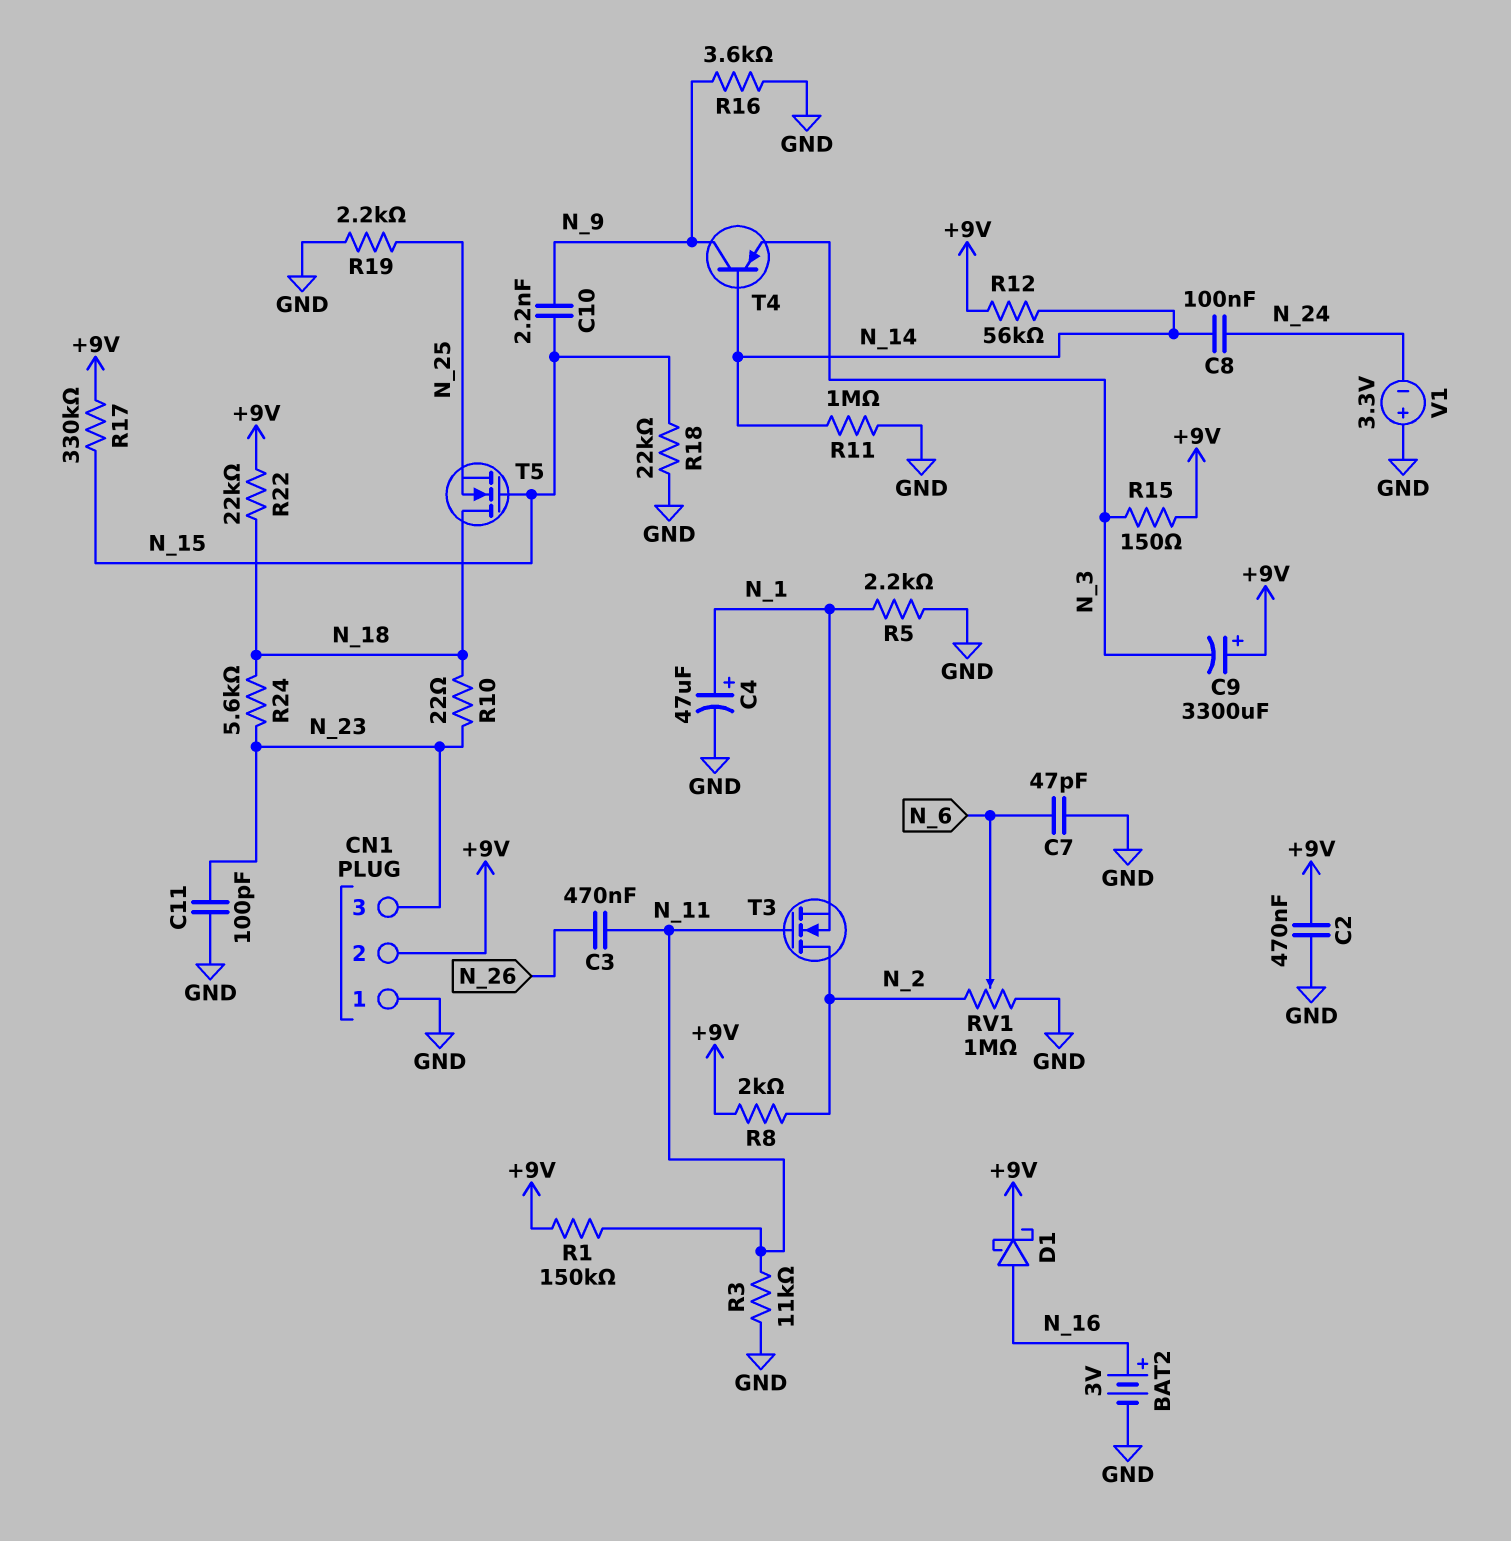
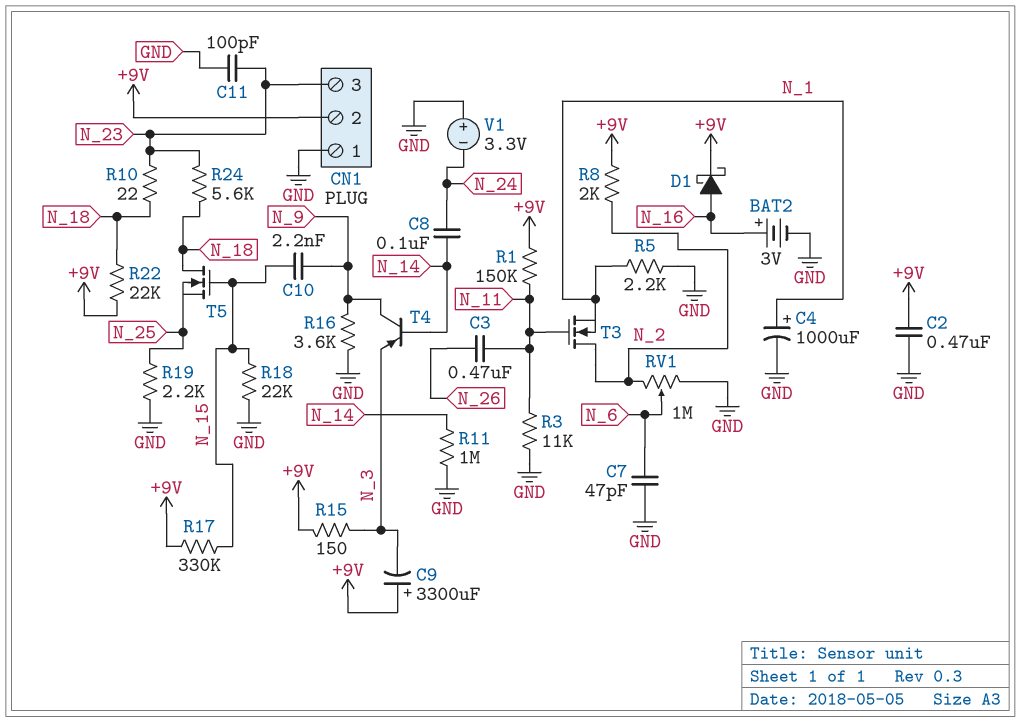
C4: 47uF (plus N_1, minus GND) -> 1000uF (plus N_1, minus GND)
R12: 56k (+9V, N_14) -> none

